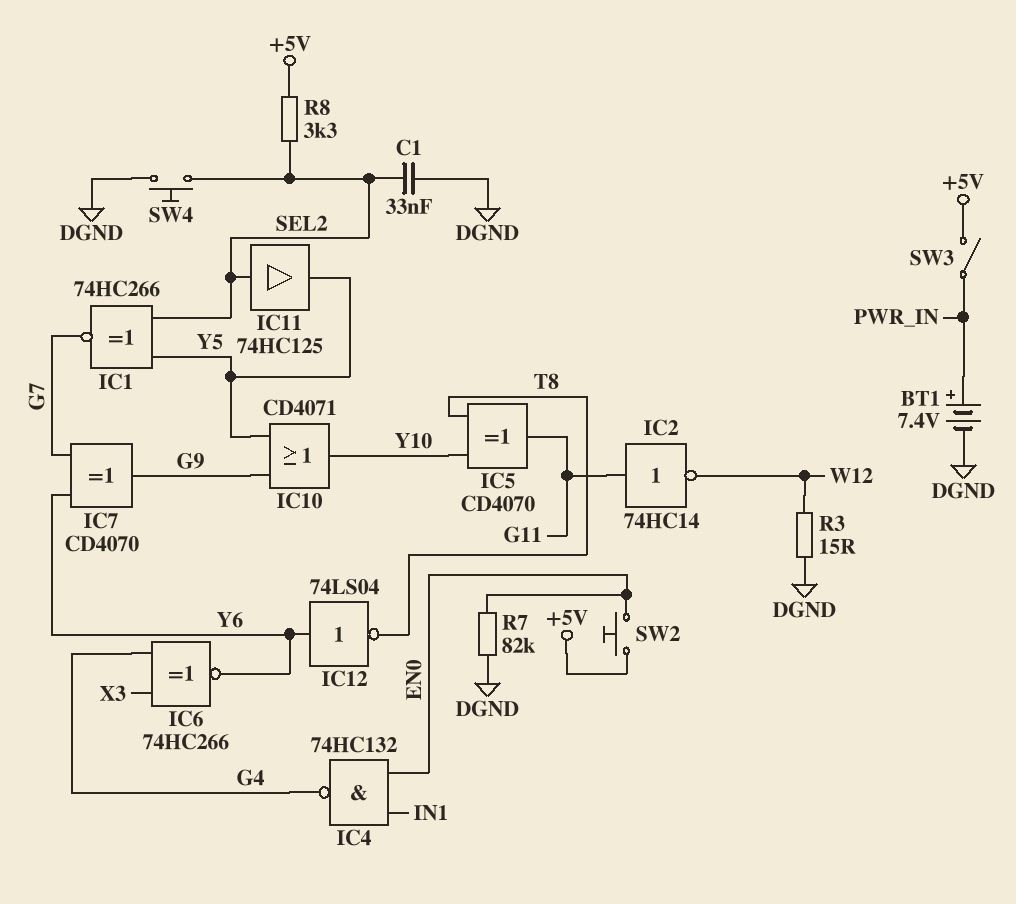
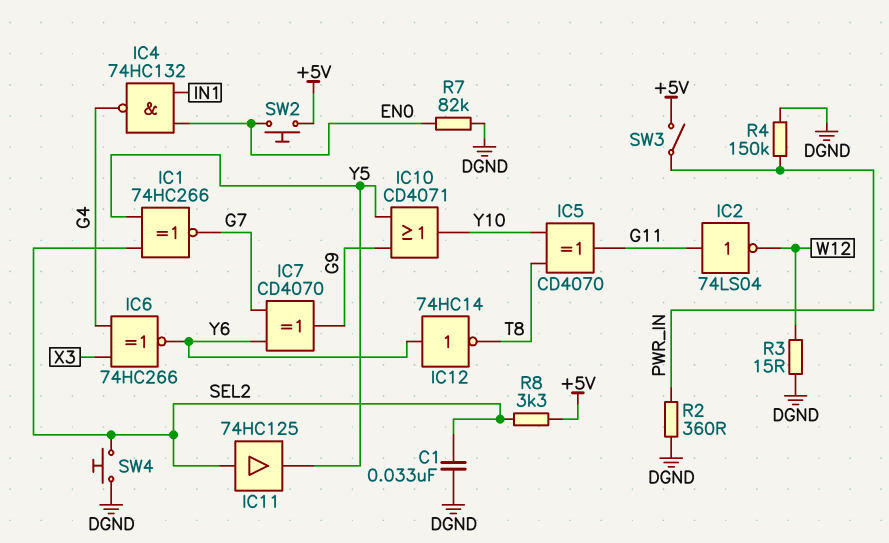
BT1: 7.4V (plus PWR_IN, minus DGND) -> none
IC2: NOT 74HC14 (in G11, out W12) -> NOT 74LS04 (in G11, out W12)
IC12: NOT 74LS04 (in Y6, out T8) -> NOT 74HC14 (in Y6, out T8)
R2: none -> 360 (DGND, PWR_IN)
R4: none -> 150k (DGND, PWR_IN)

